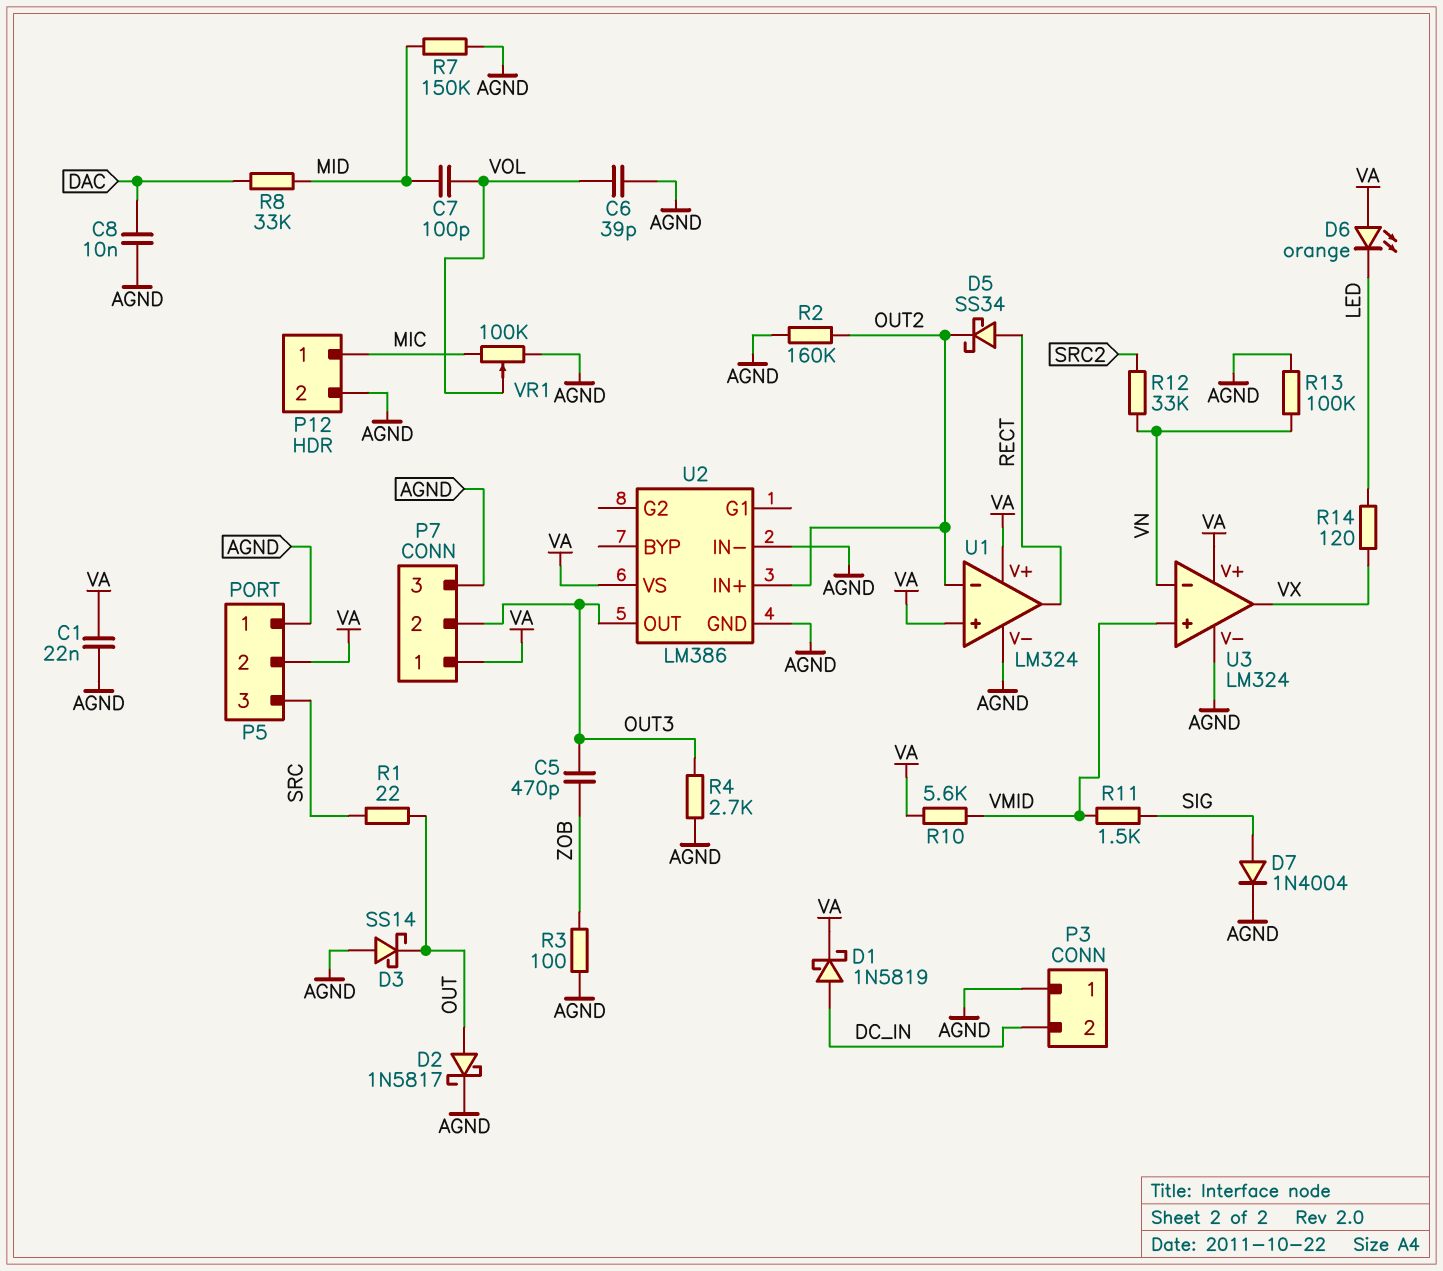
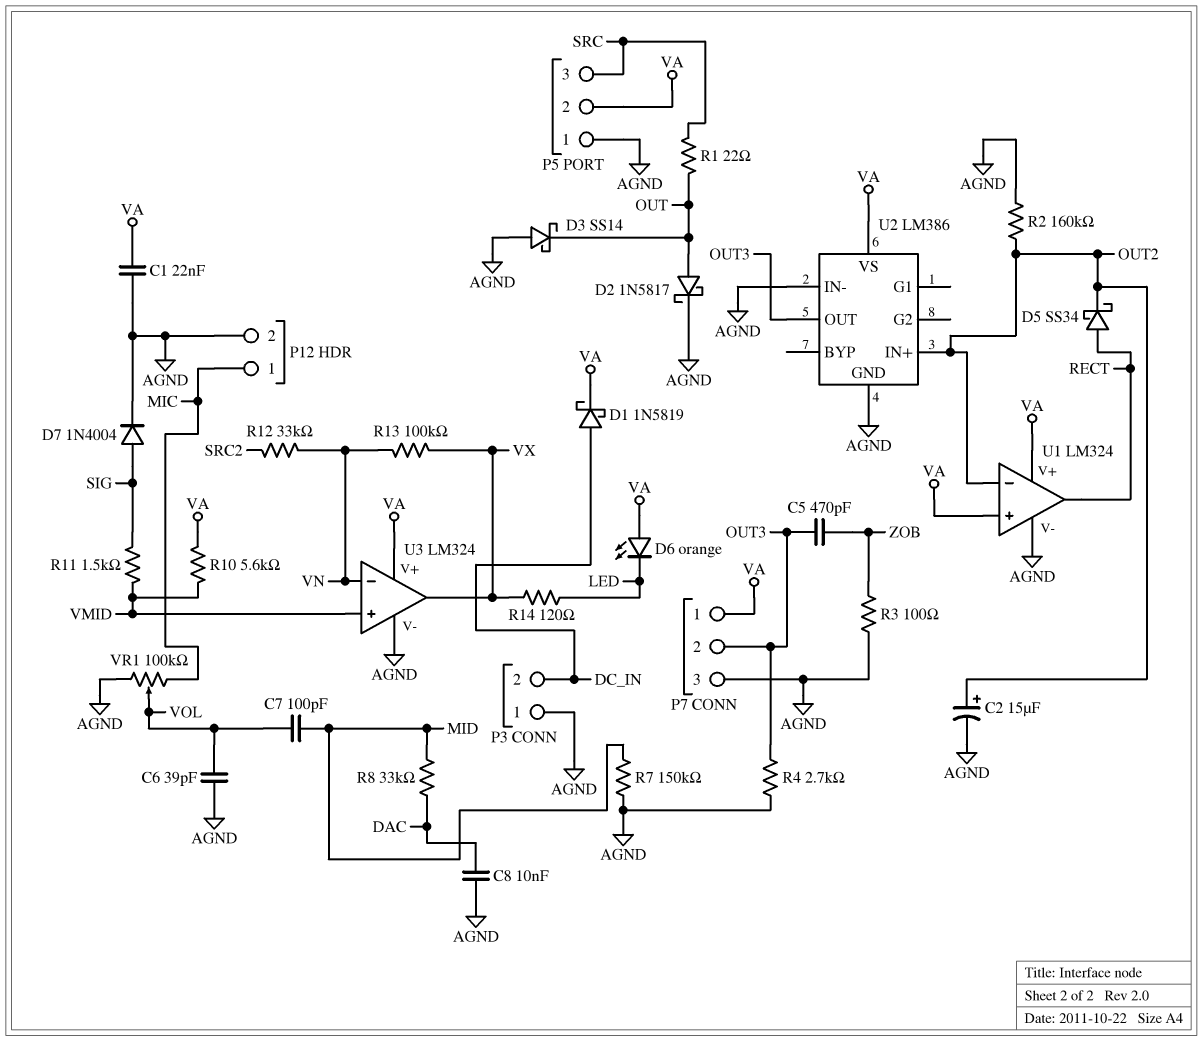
C2: none -> 15uF (plus OUT2, minus AGND)
R13: 100k (AGND, VN) -> 100k (VN, VX)

